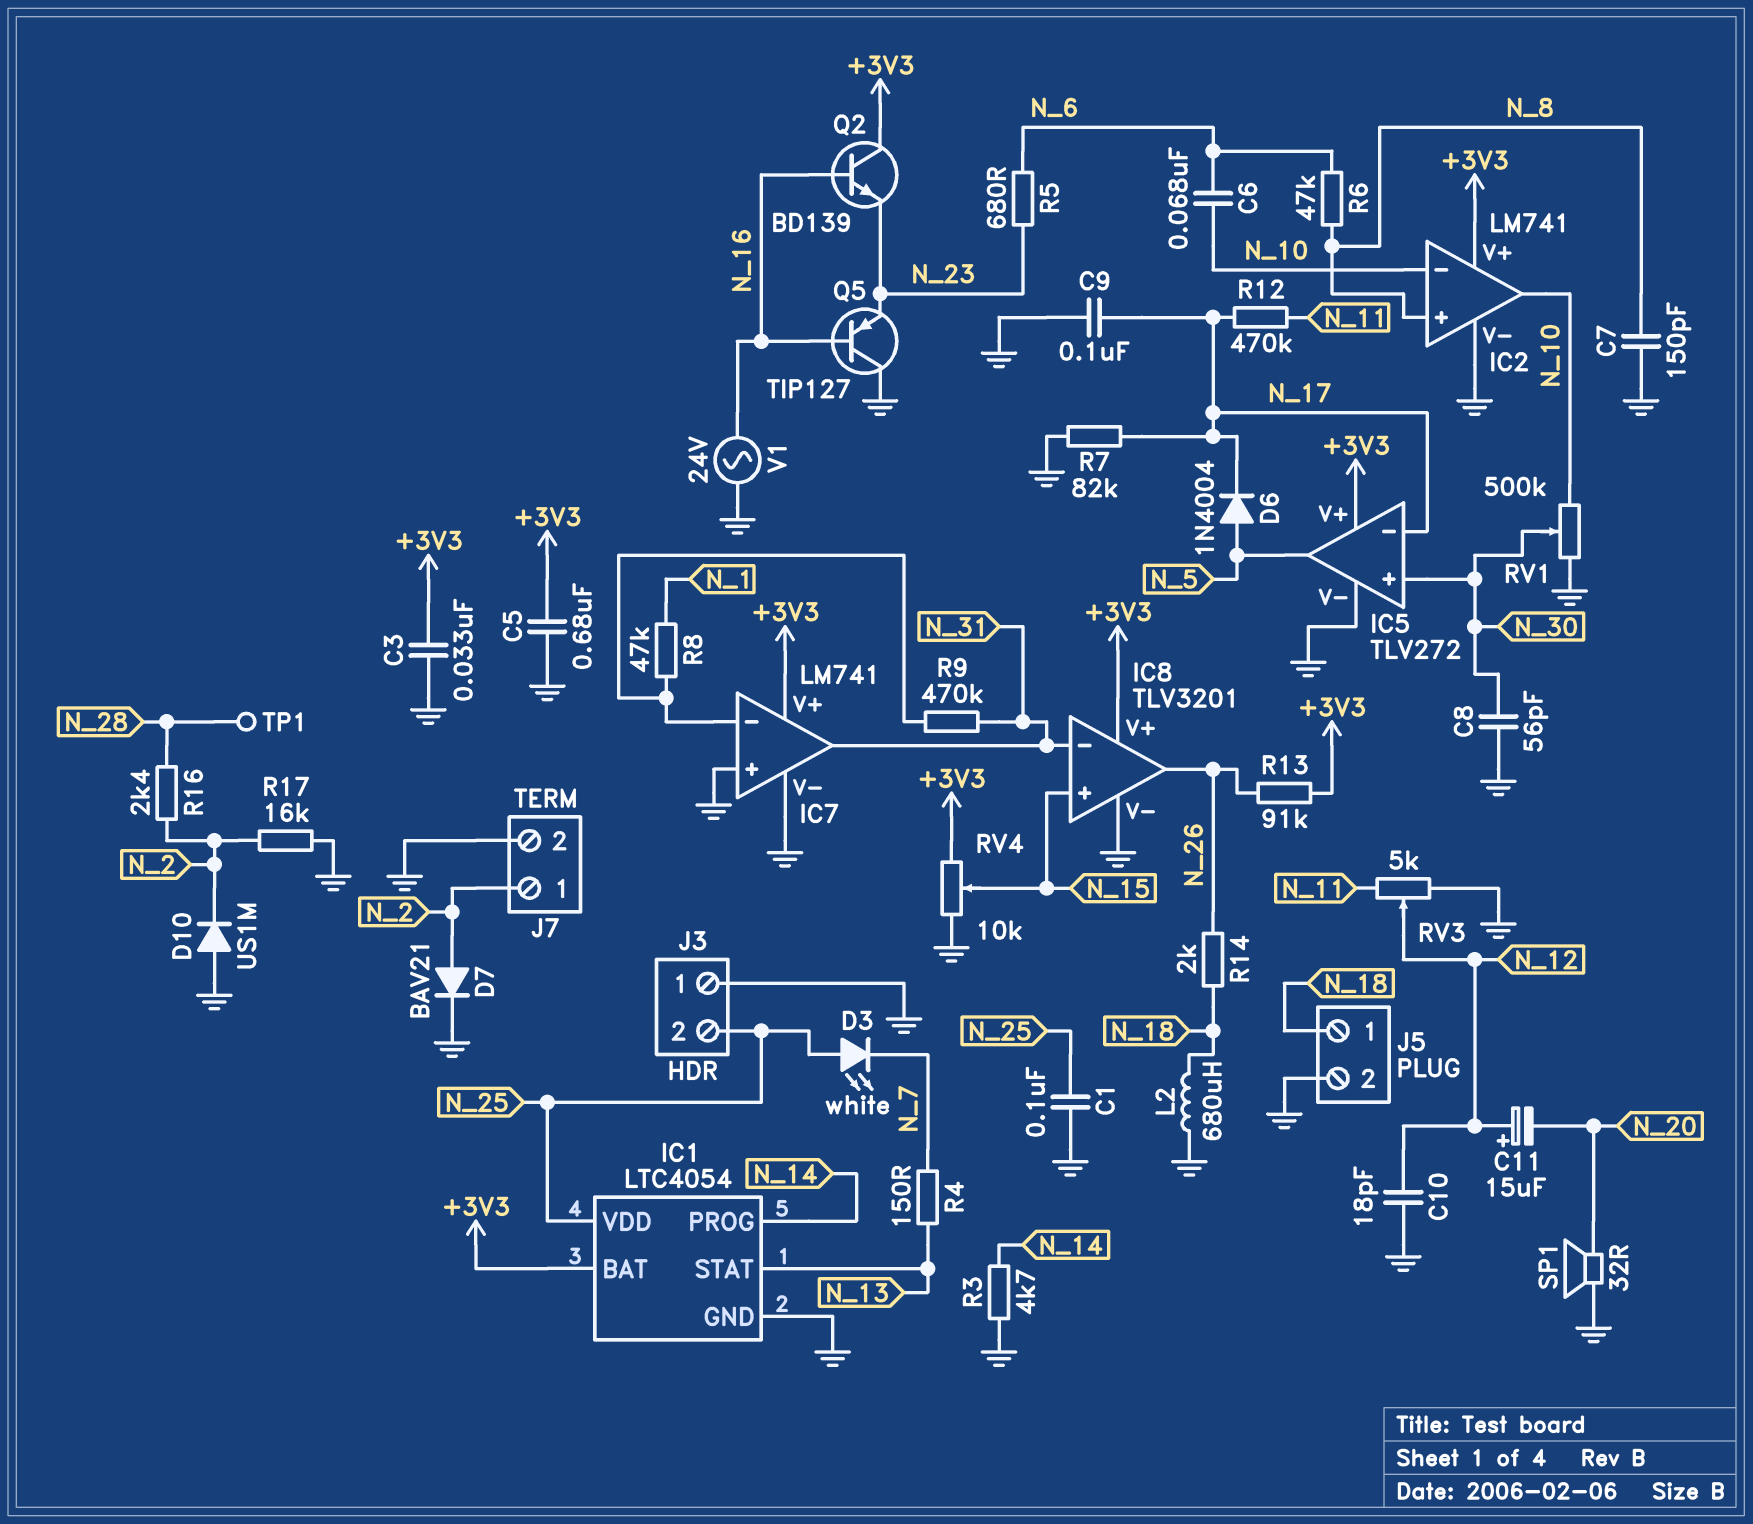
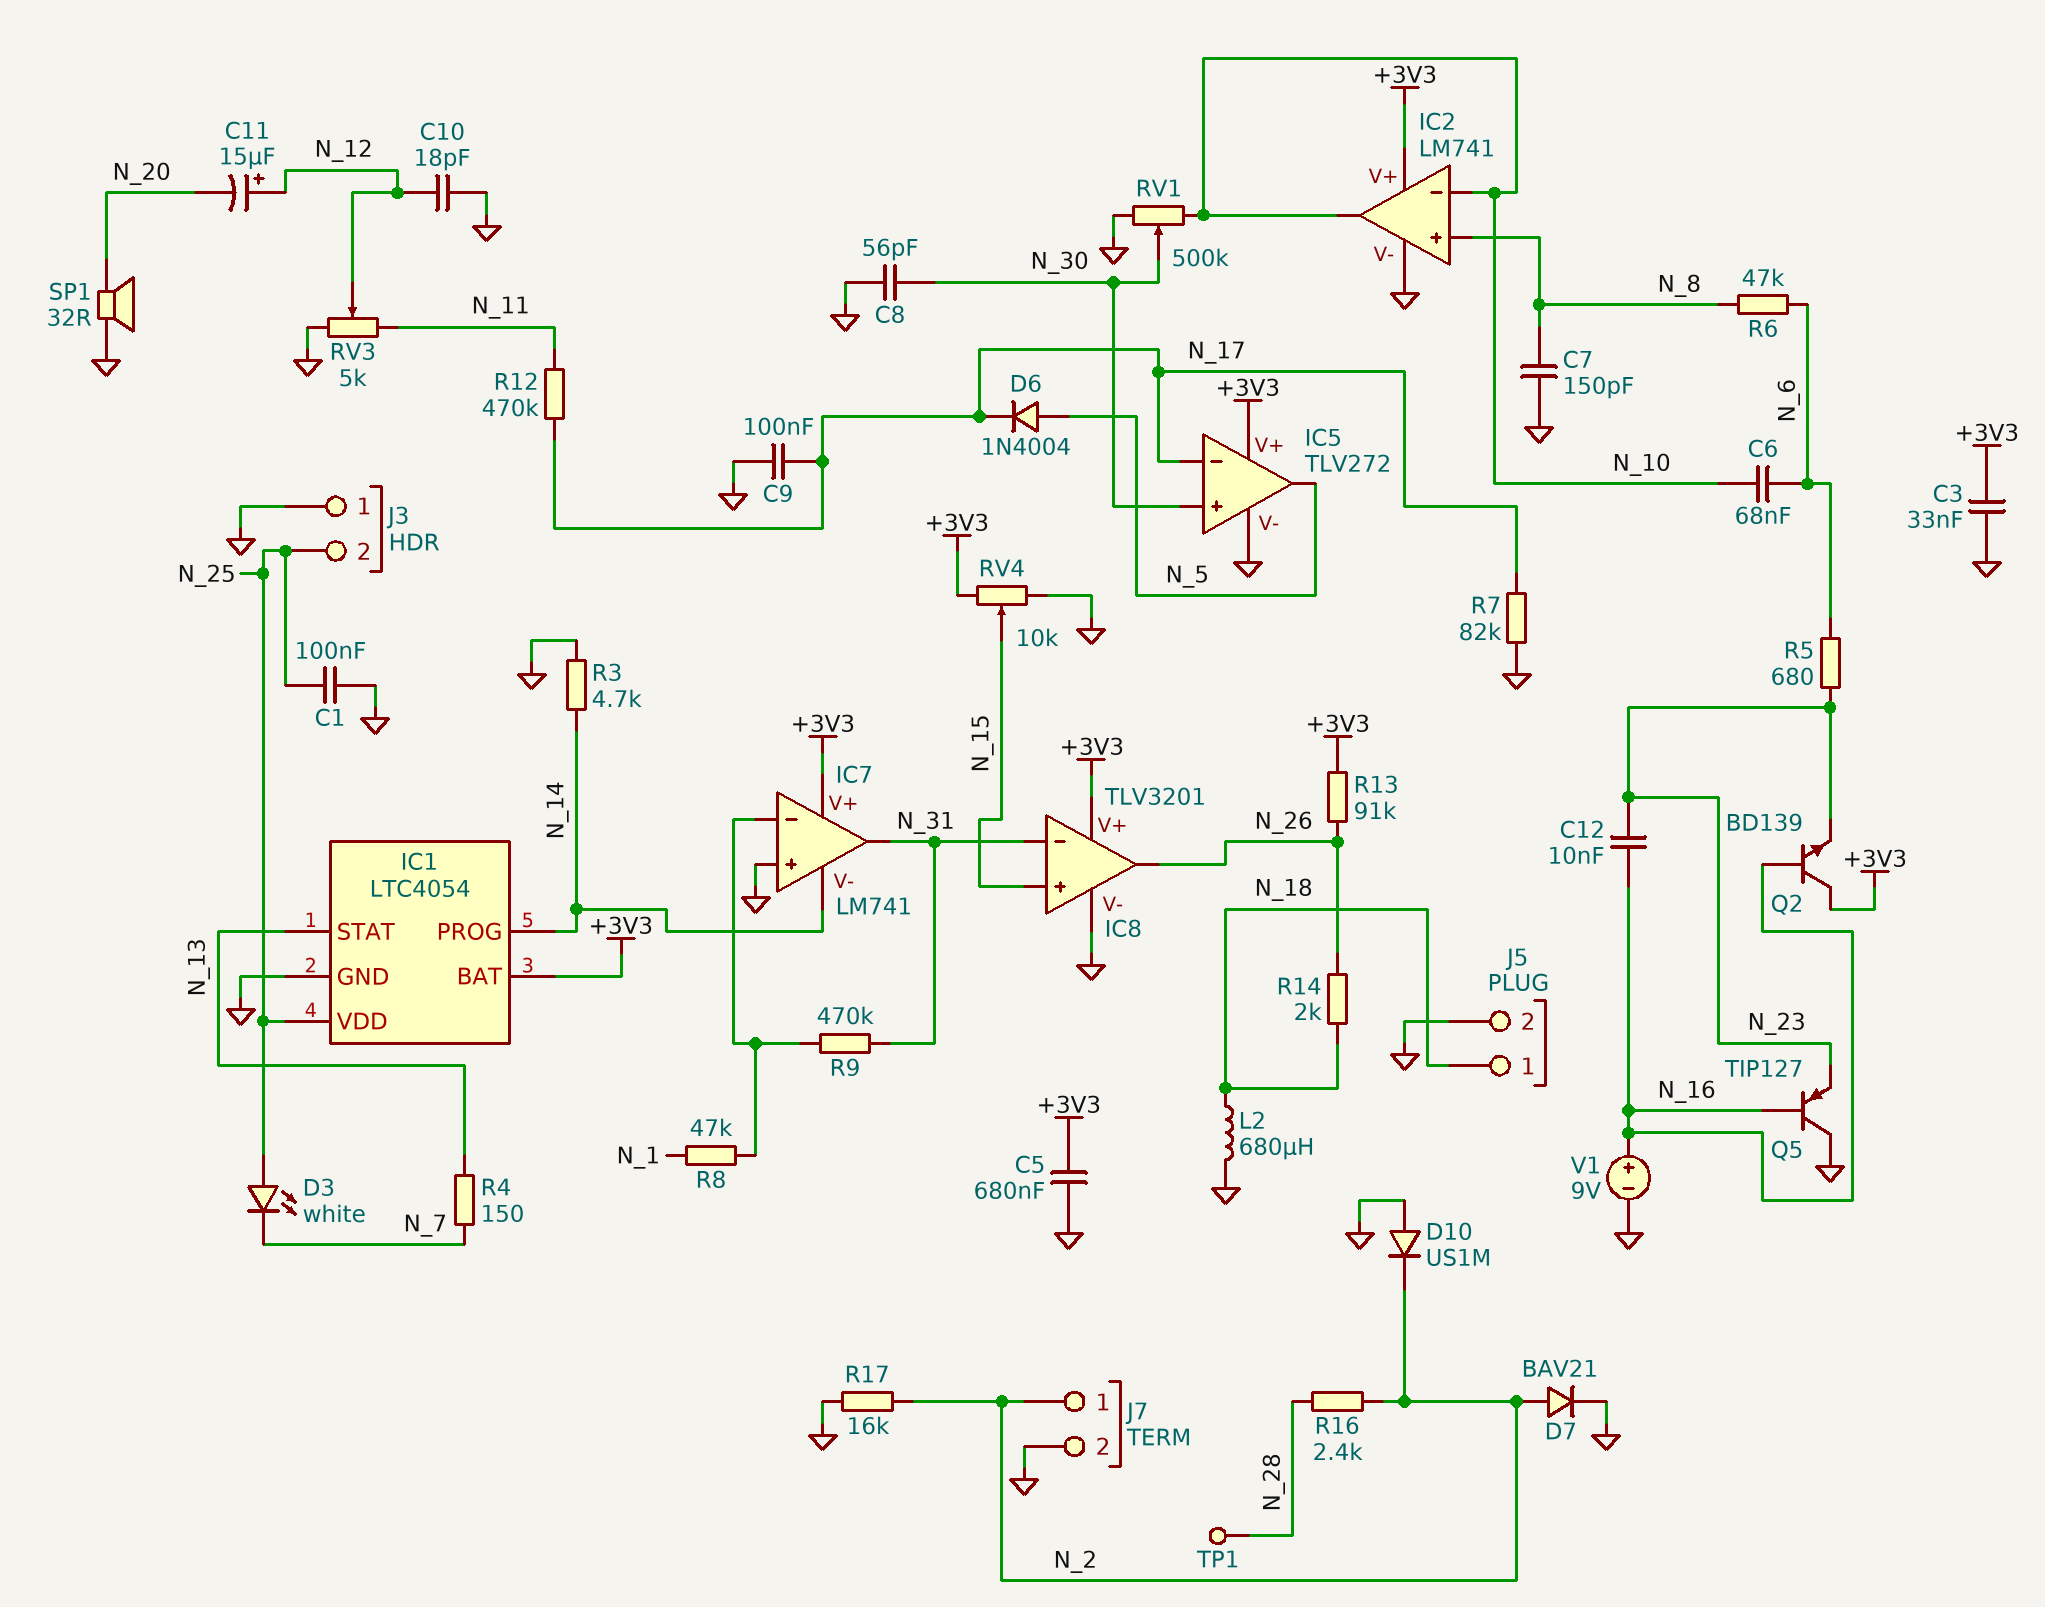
C12: none -> 10nF (N_16, N_23)
IC7 pin V-: GND -> N_14
V1: AC 24V (GND, N_16) -> 9V (plus N_16, minus GND)

